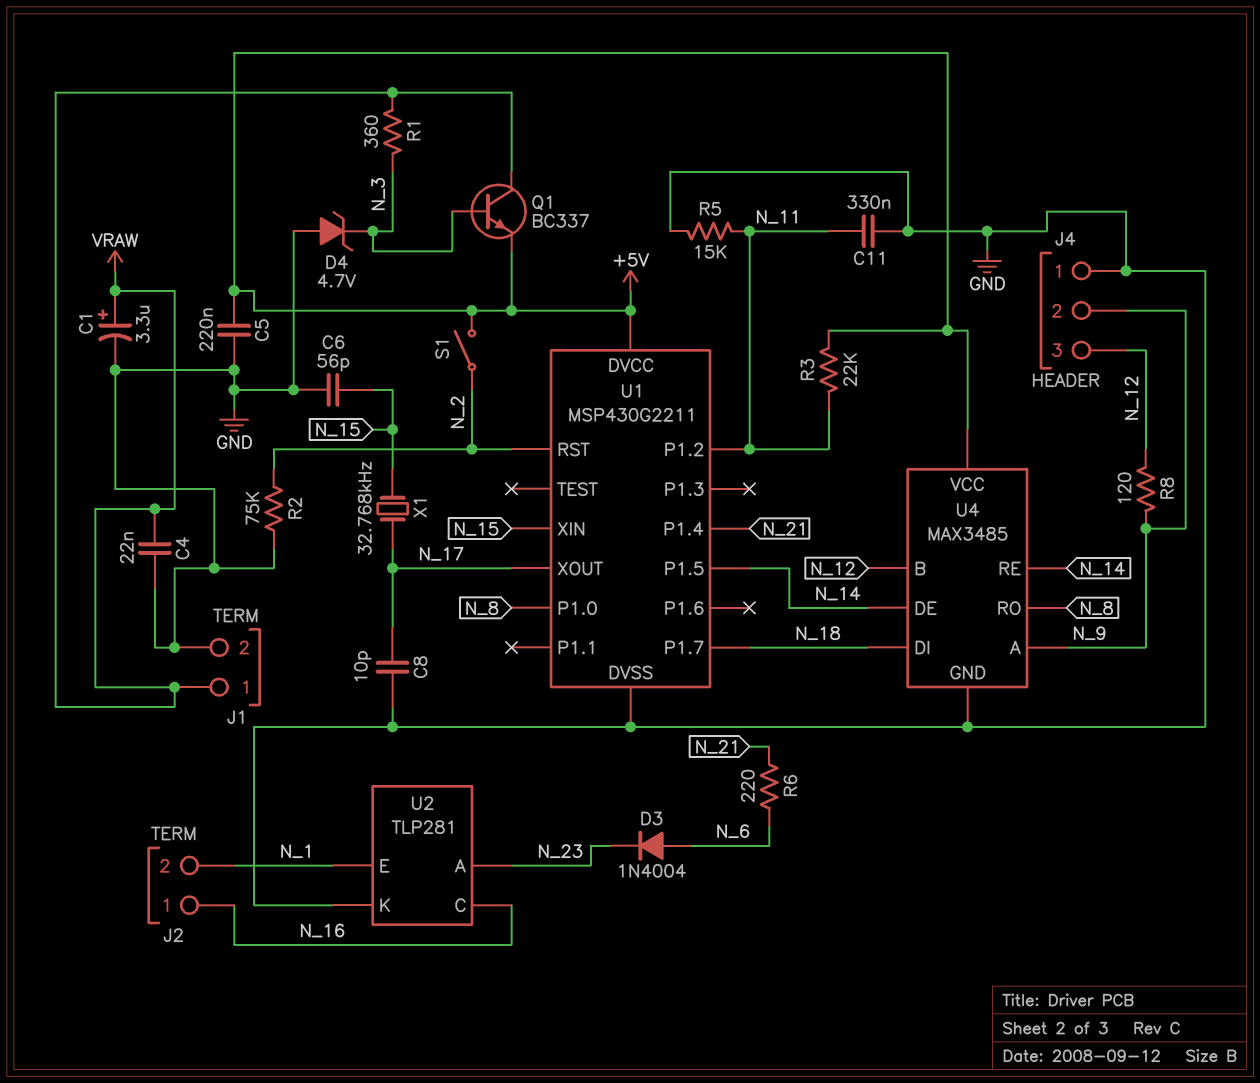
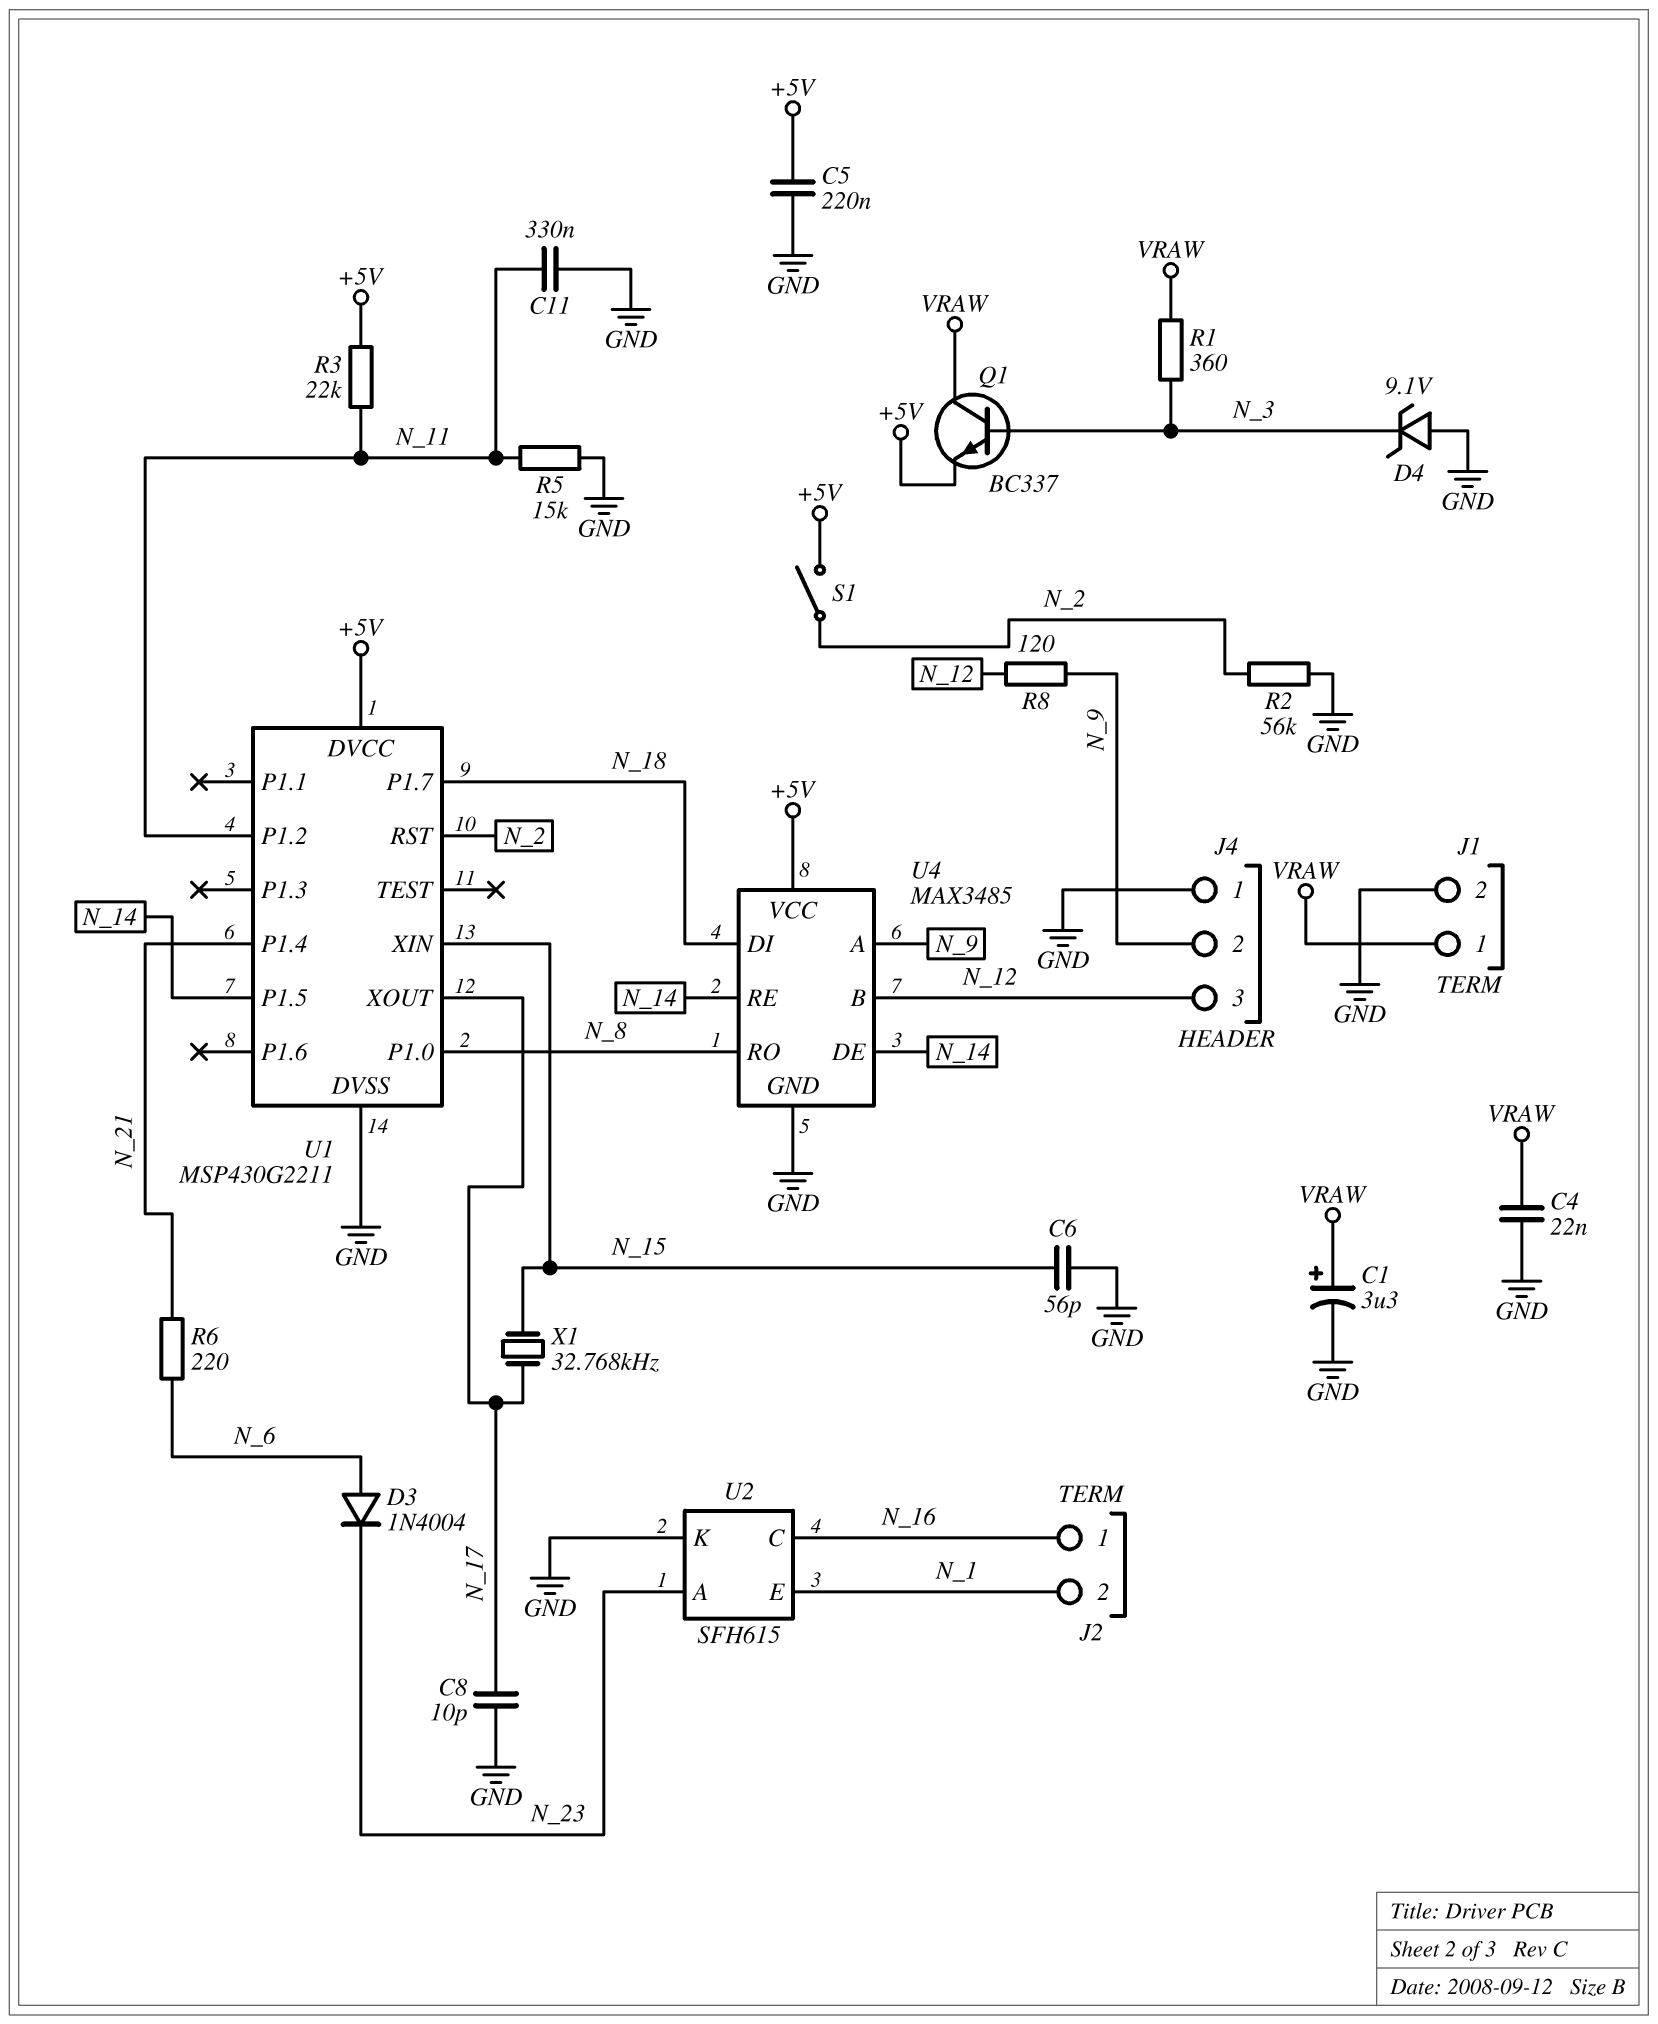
D4: zener 4.7V (A GND, K N_3) -> zener 9.1V (A GND, K N_3)
R2: 75k (GND, N_2) -> 56k (GND, N_2)
U2: TLP281 -> SFH615

